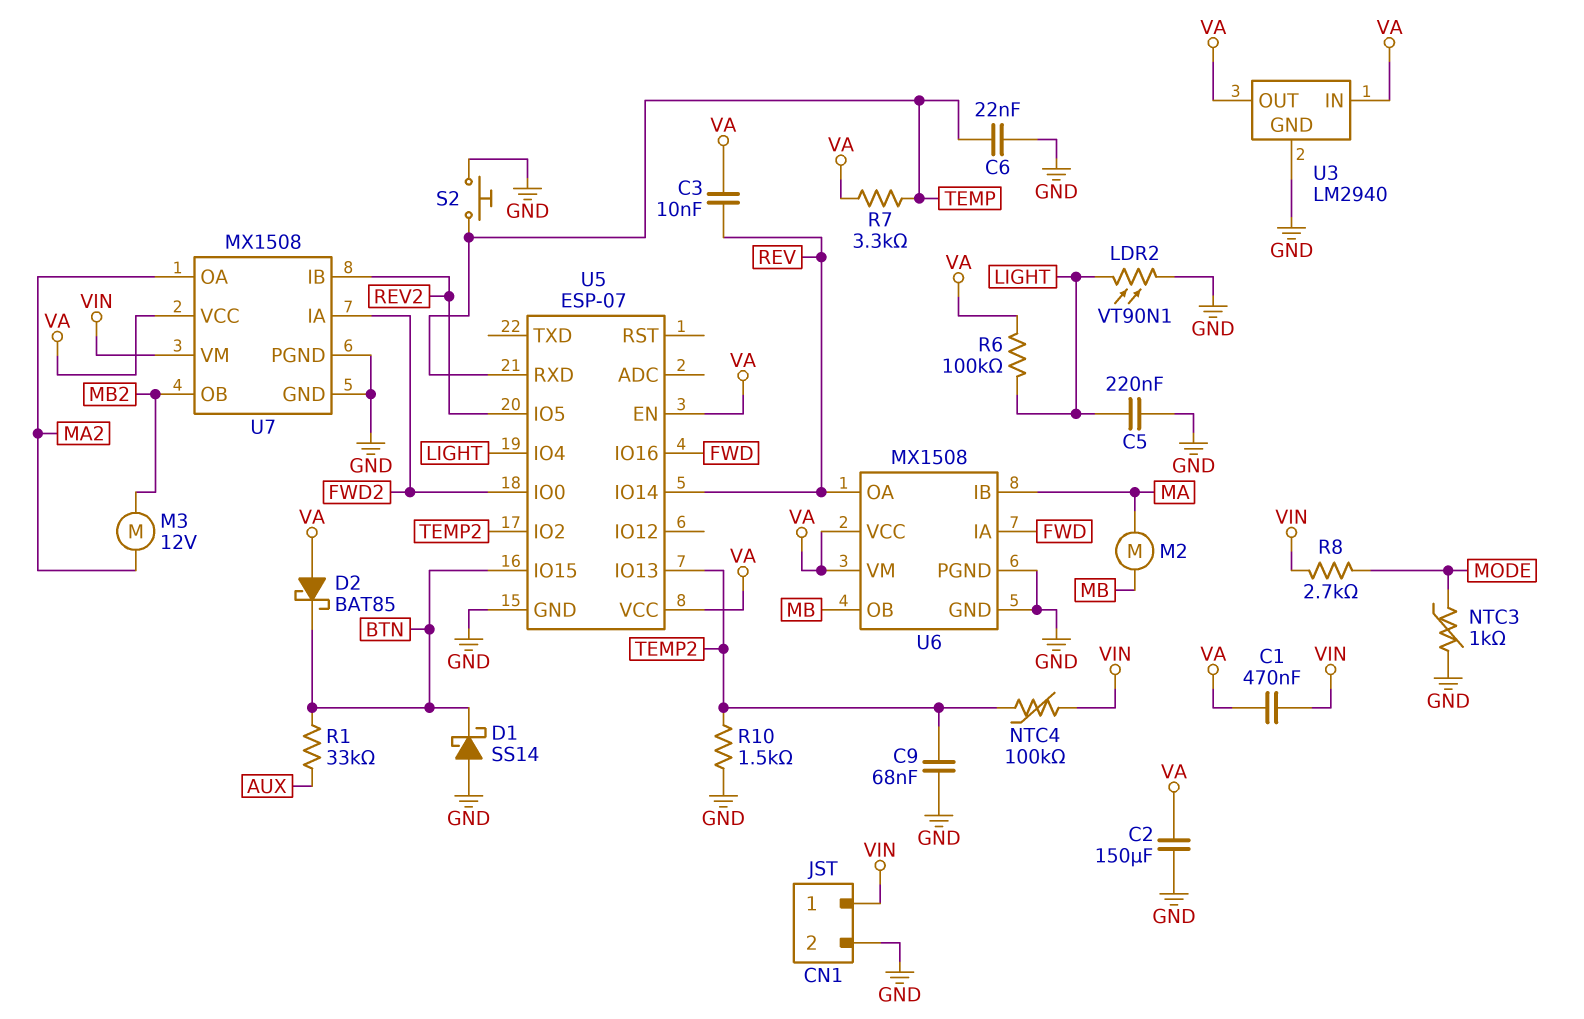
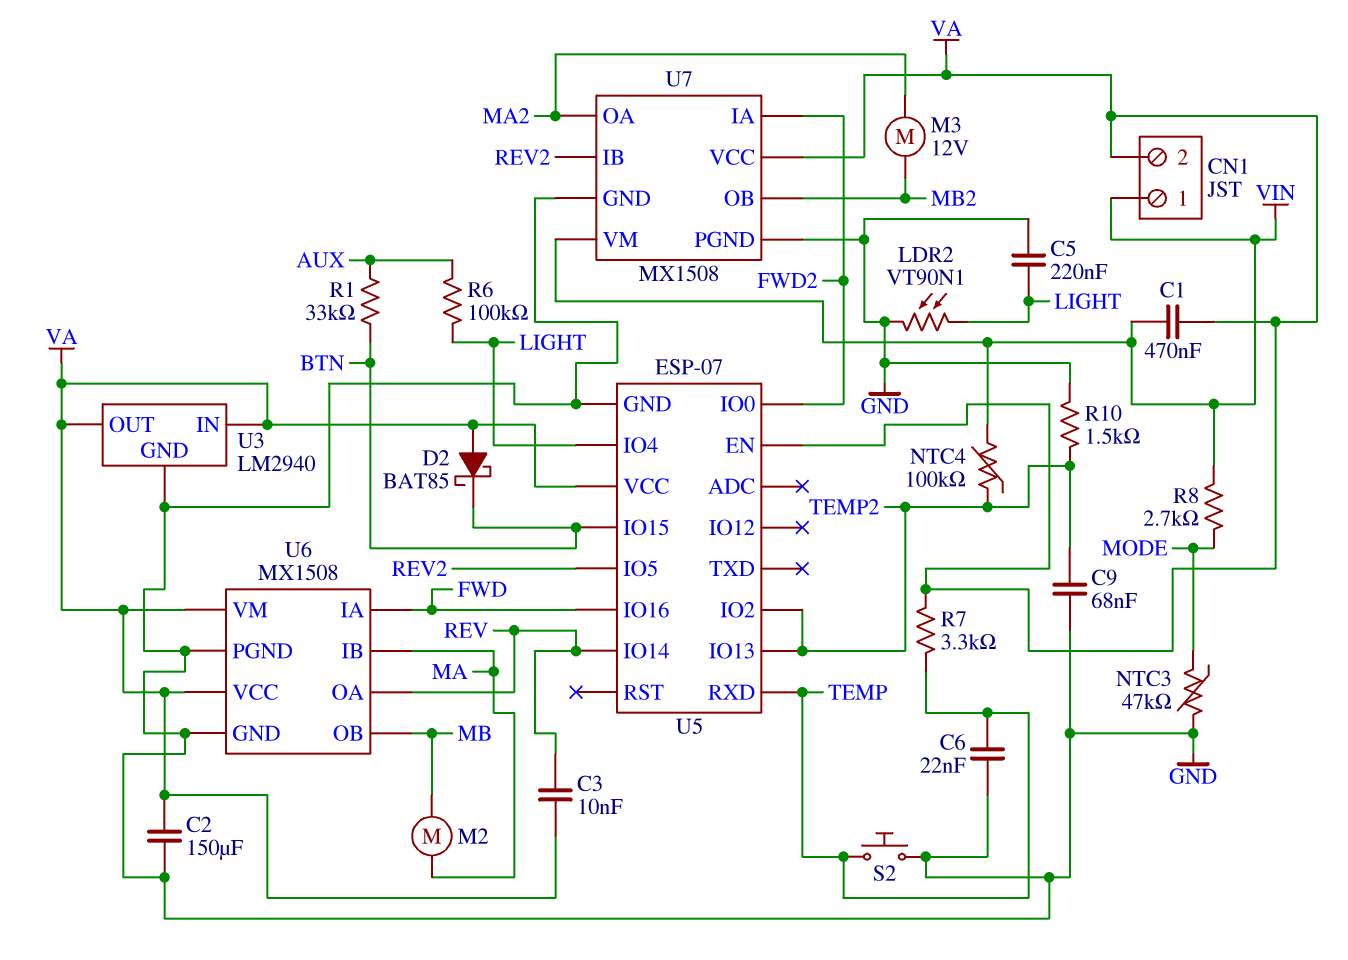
CN1 pin 2: GND -> VA
D1: schottky SS14 (A GND, K BTN) -> none
NTC3: 1k (GND, MODE) -> 47k (GND, MODE)
R6: 100k (LIGHT, VA) -> 100k (AUX, LIGHT)

